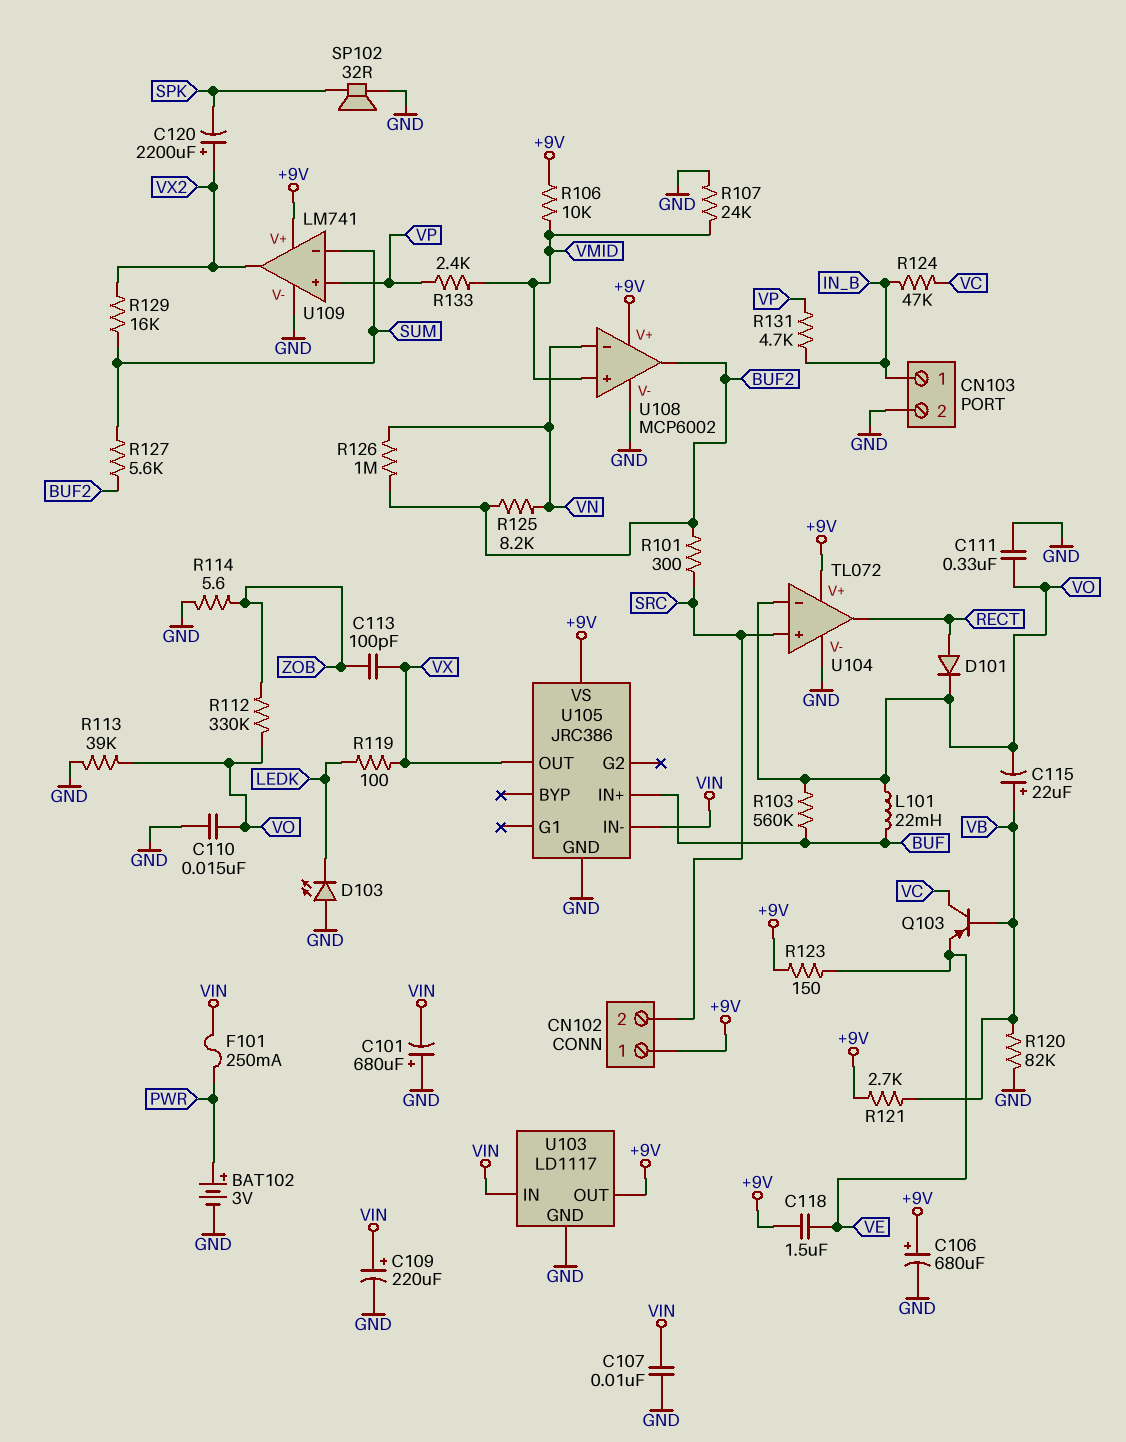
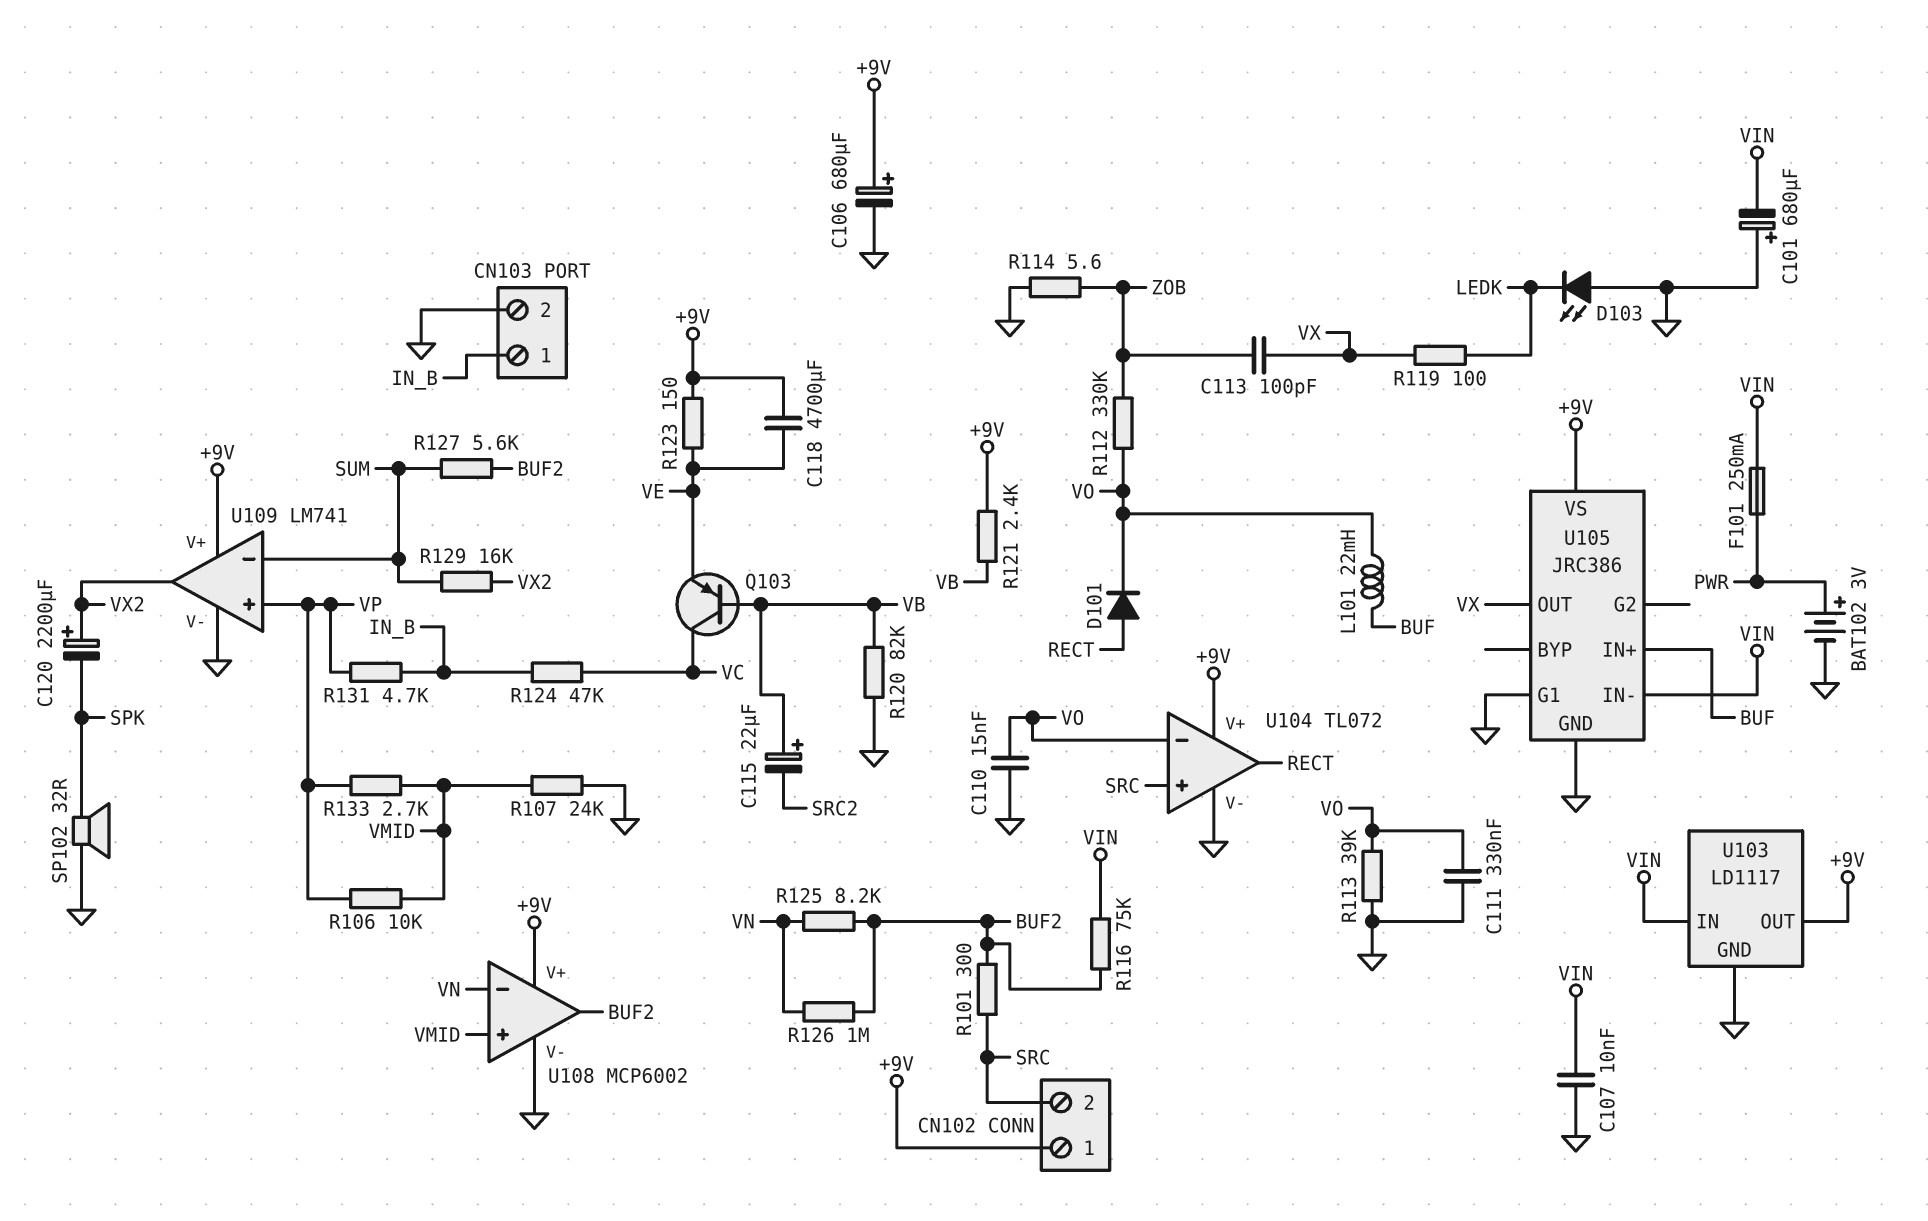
C109: 220uF (plus VIN, minus GND) -> none
C115: 22uF (plus VB, minus VO) -> 22uF (plus VB, minus SRC2)
C118: 1.5uF (+9V, VE) -> 4700uF (+9V, VE)
R103: 560k (BUF, VO) -> none
R106: 10k (+9V, VMID) -> 10k (VMID, VP)
R116: none -> 75k (BUF2, VIN)
R121: 2.7k (+9V, VB) -> 2.4k (+9V, VB)
R133: 2.4k (VMID, VP) -> 2.7k (VMID, VP)
U105 pin G1: none -> GND

